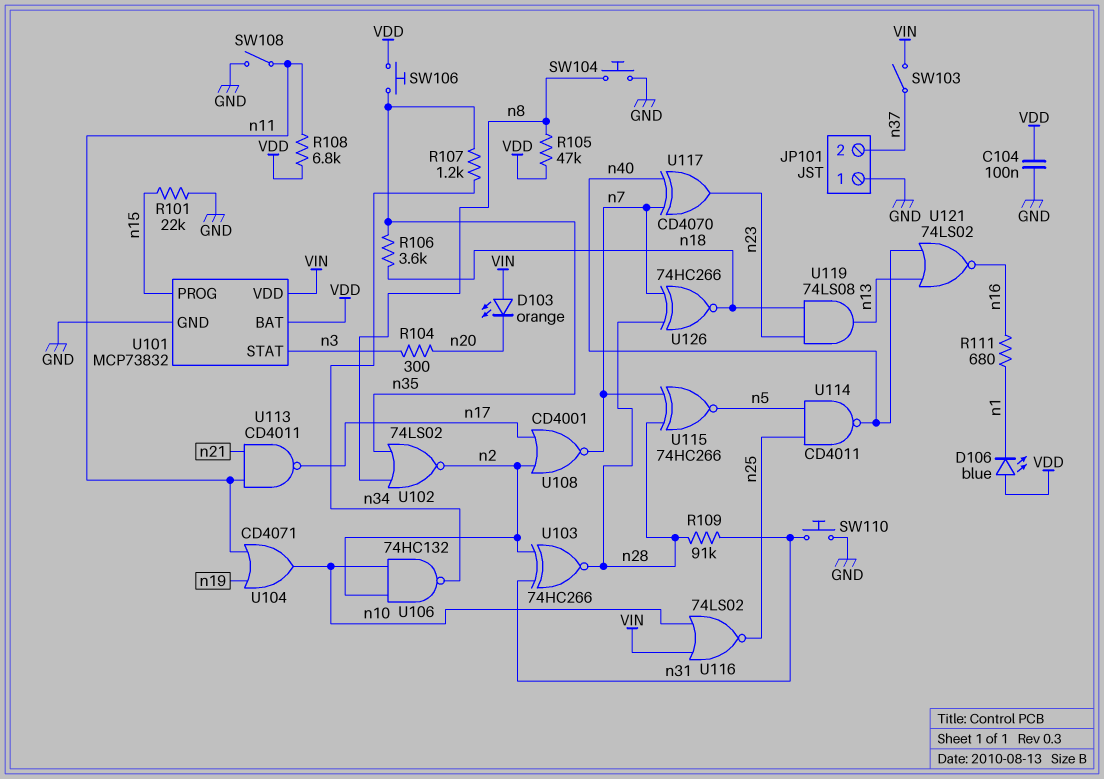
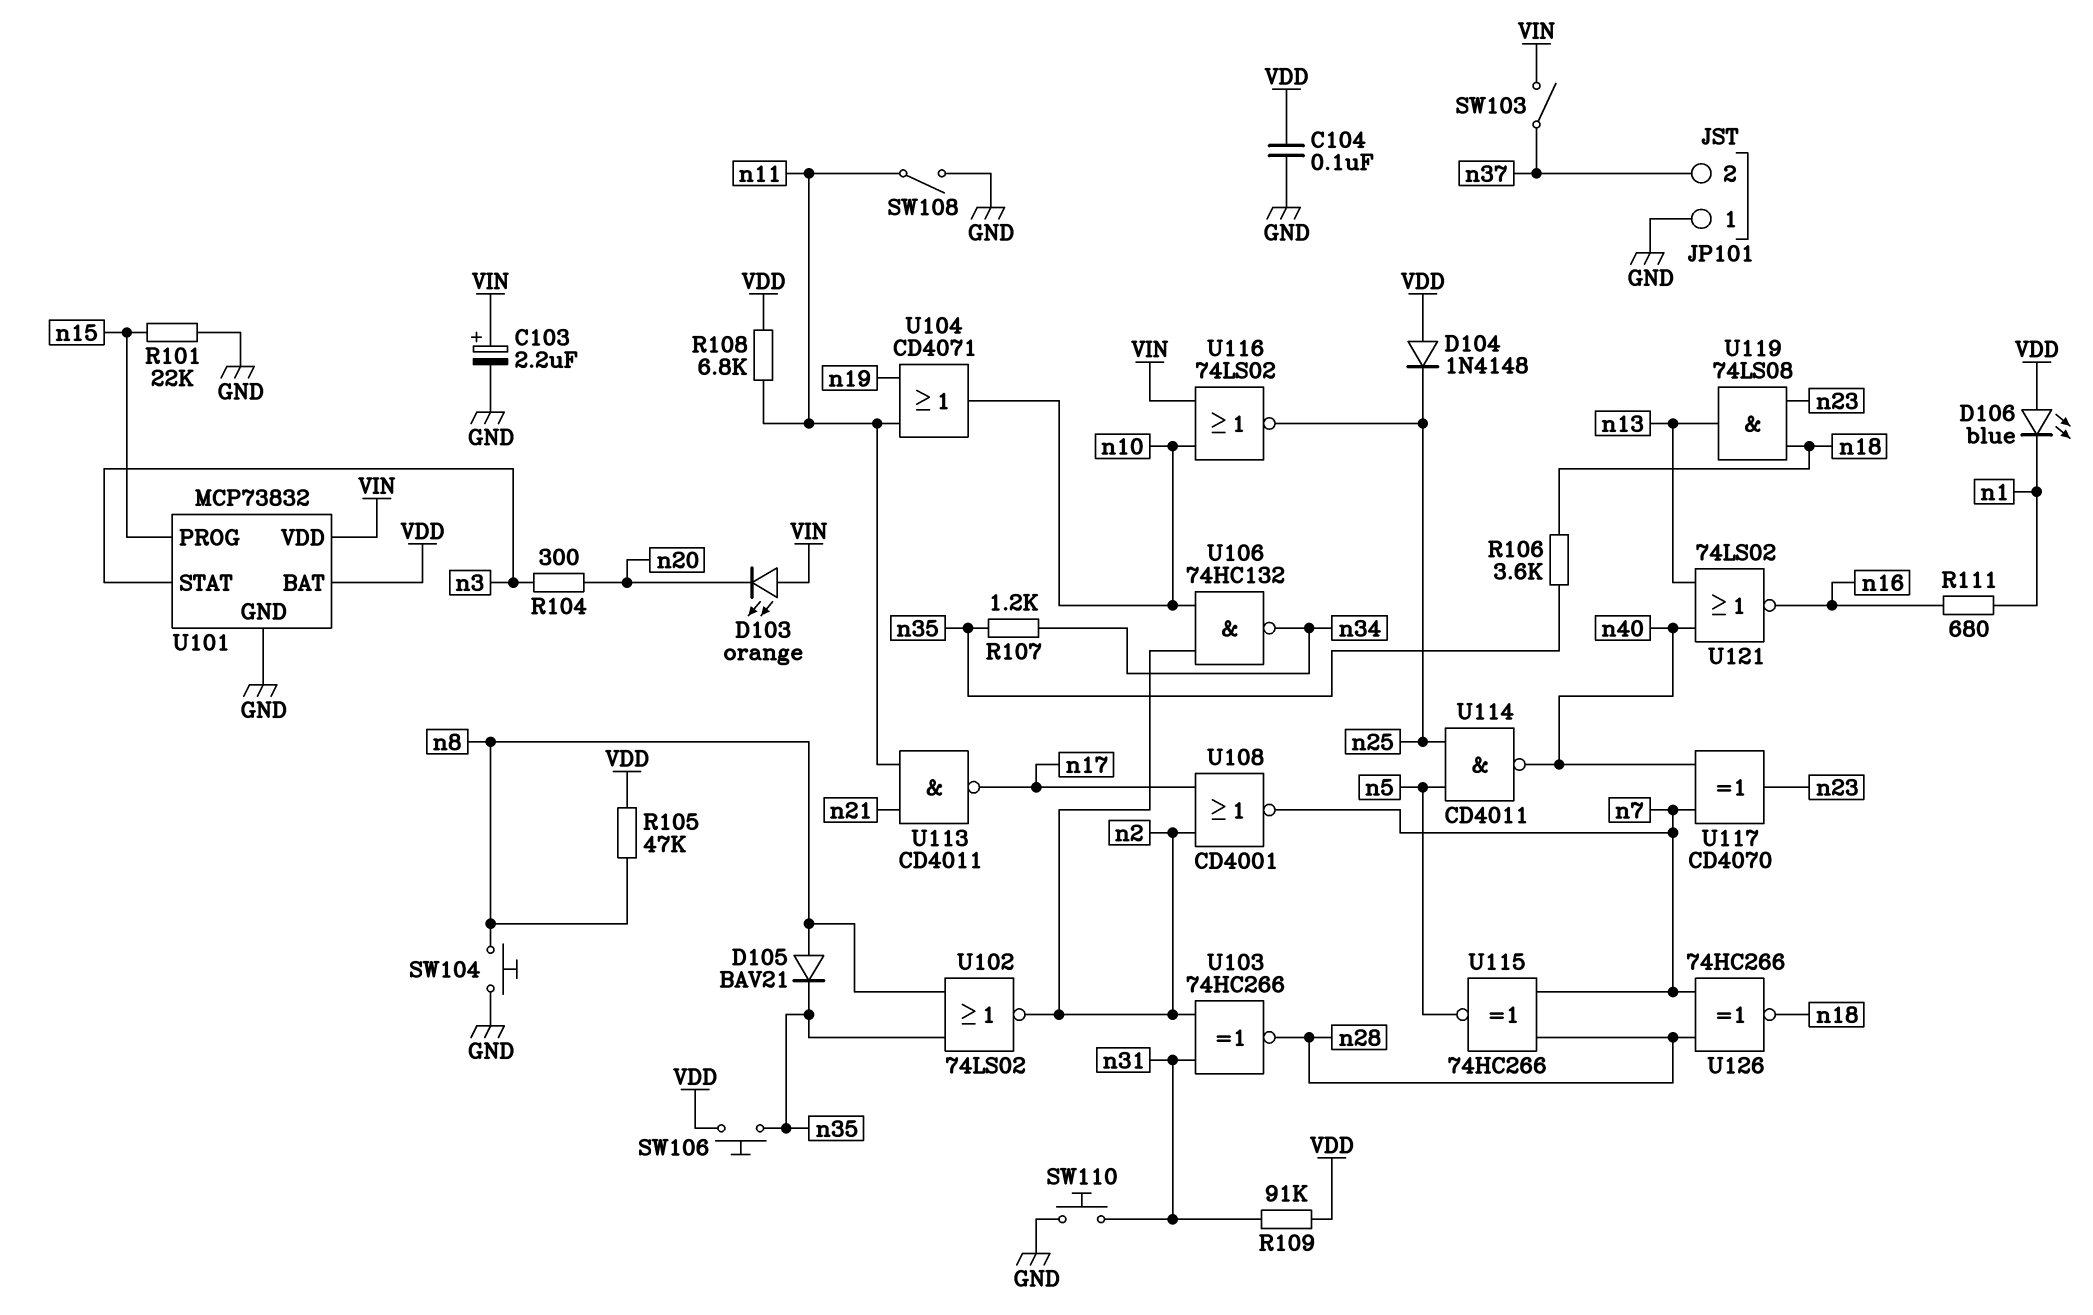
C103: none -> 2.2uF (plus VIN, minus GND)
D104: none -> diode 1N4148 (A VDD, K n25)
D105: none -> diode BAV21 (A n8, K n35)
R109: 91k (n28, n31) -> 91k (VDD, n31)

